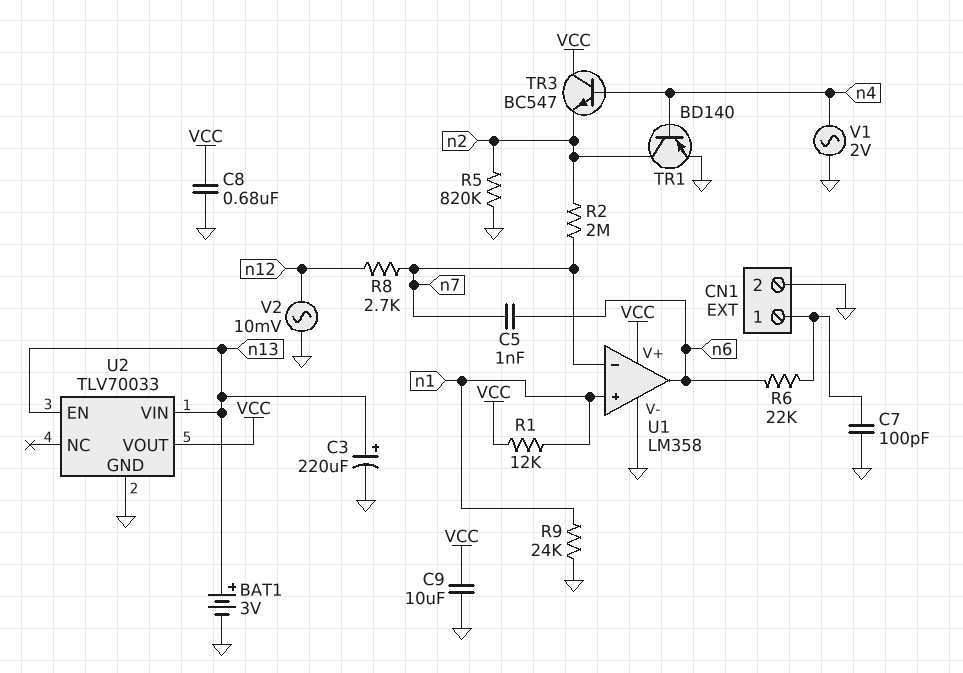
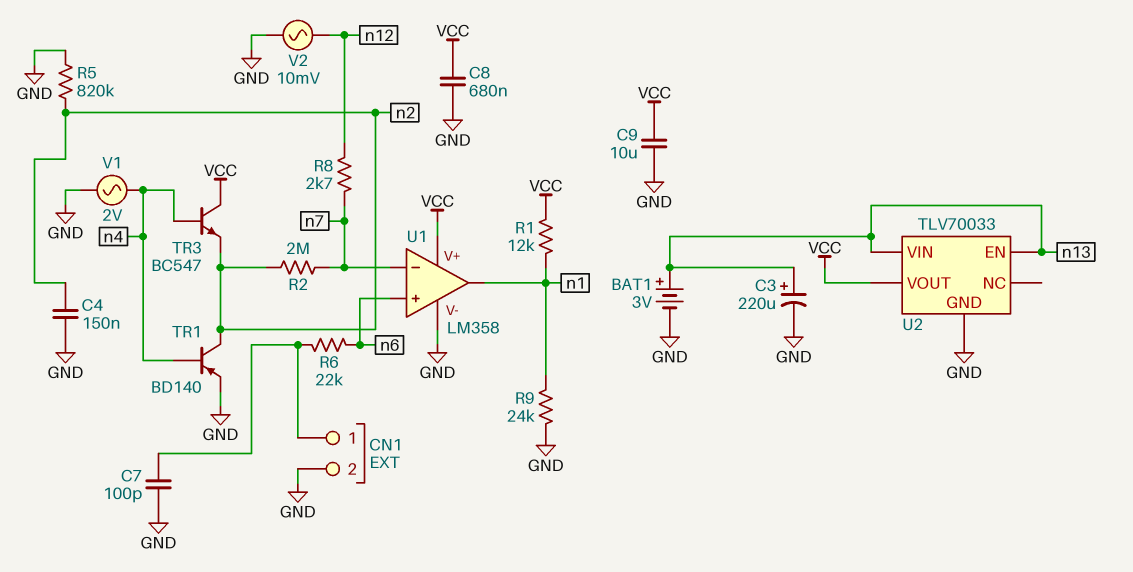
C4: none -> 150nF (GND, n2)
C5: 1nF (n6, n7) -> none
U1 pin in+: n1 -> n6
U1 pin out: n6 -> n1

